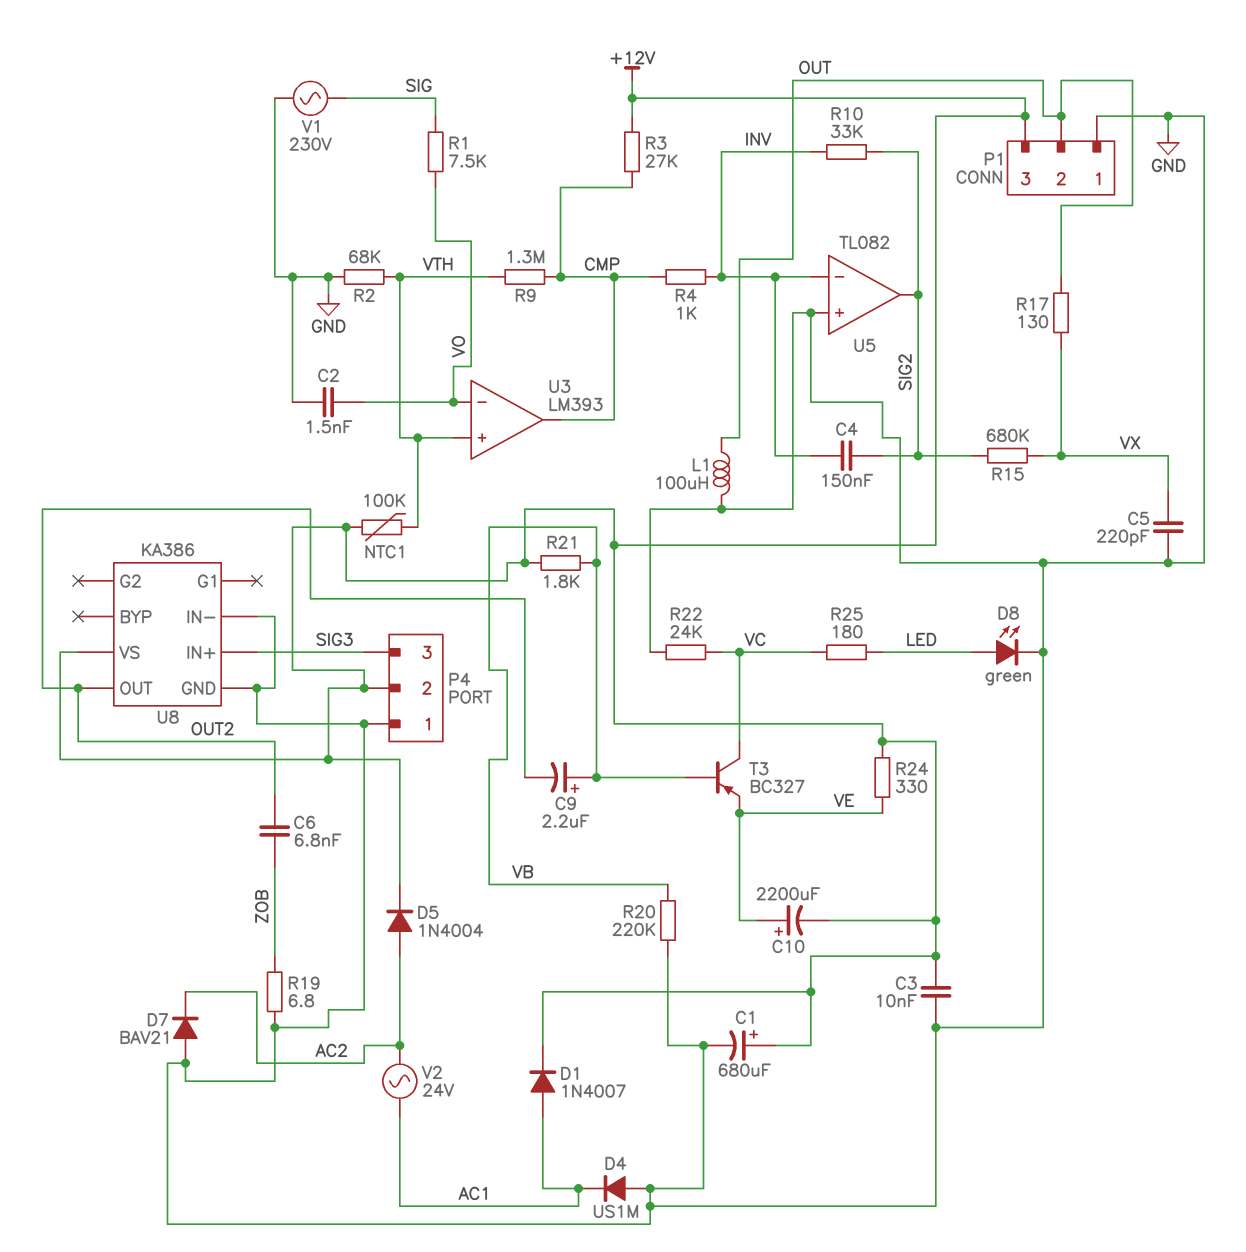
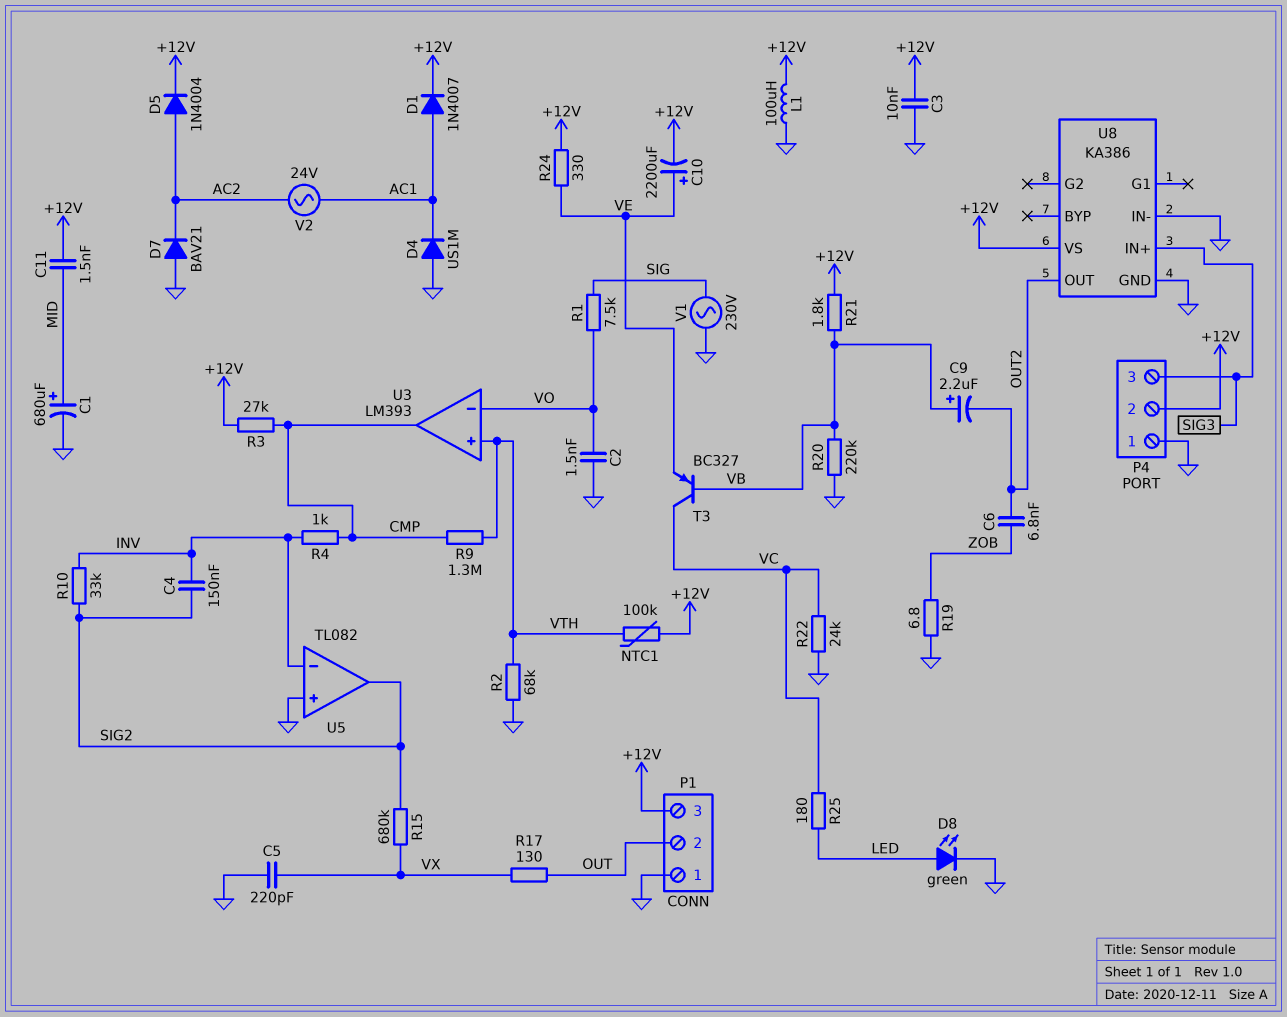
C1: 680uF (plus +12V, minus GND) -> 680uF (plus MID, minus GND)
C11: none -> 1.5nF (+12V, MID)
L1: 100uH (GND, OUT) -> 100uH (+12V, GND)

